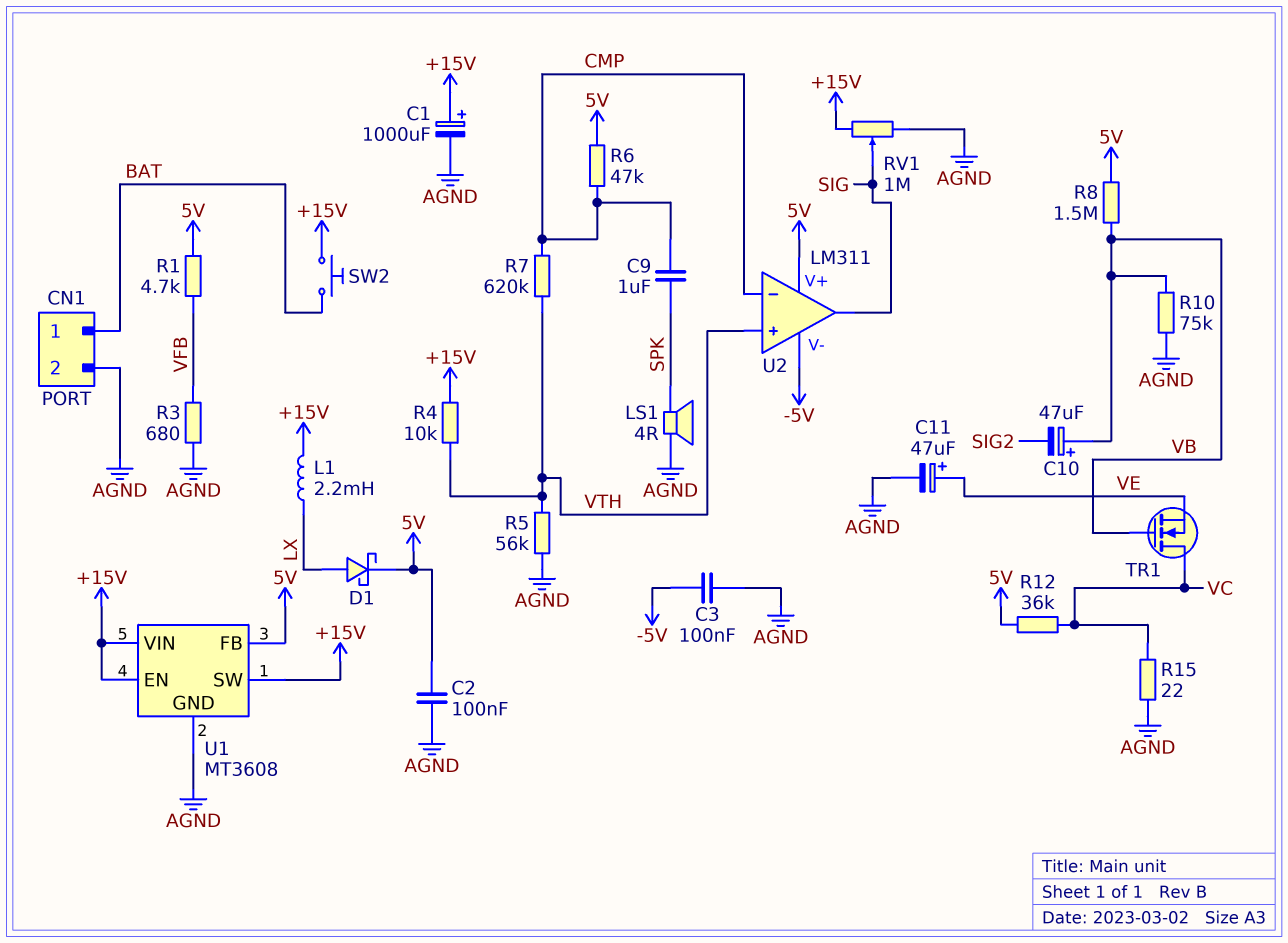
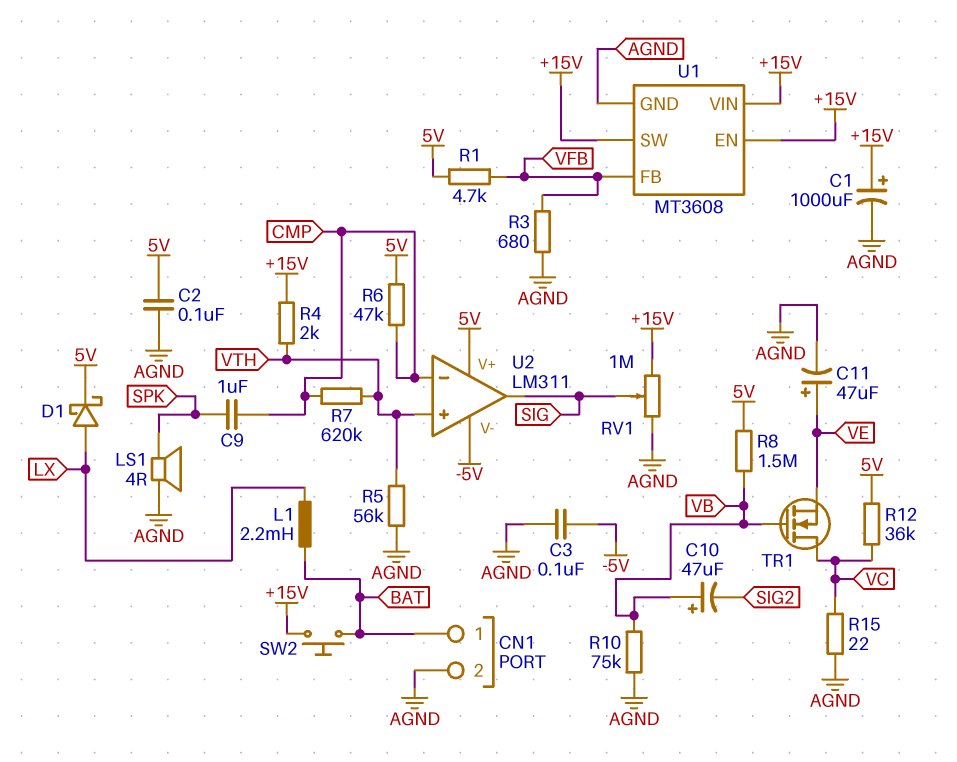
L1: 2.2mH (+15V, LX) -> 2.2mH (BAT, LX)
R4: 10k (+15V, VTH) -> 2k (+15V, VTH)
U1 pin FB: 5V -> VFB

